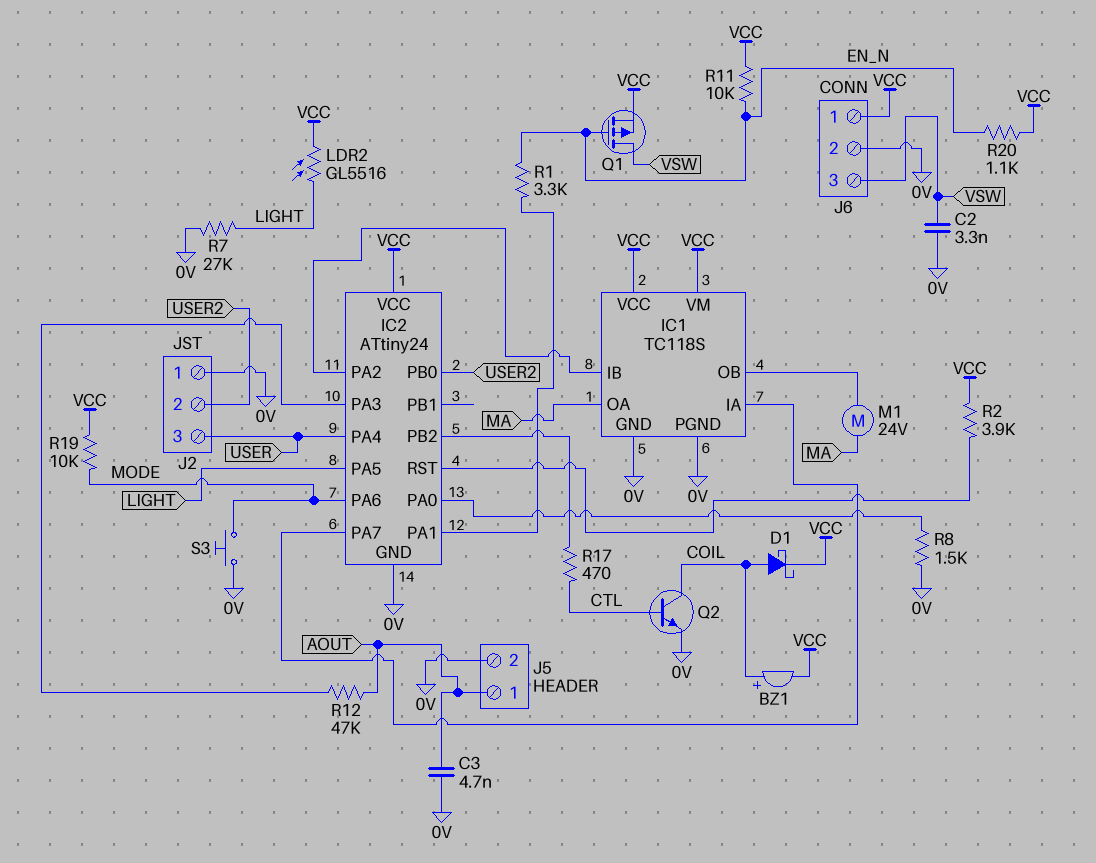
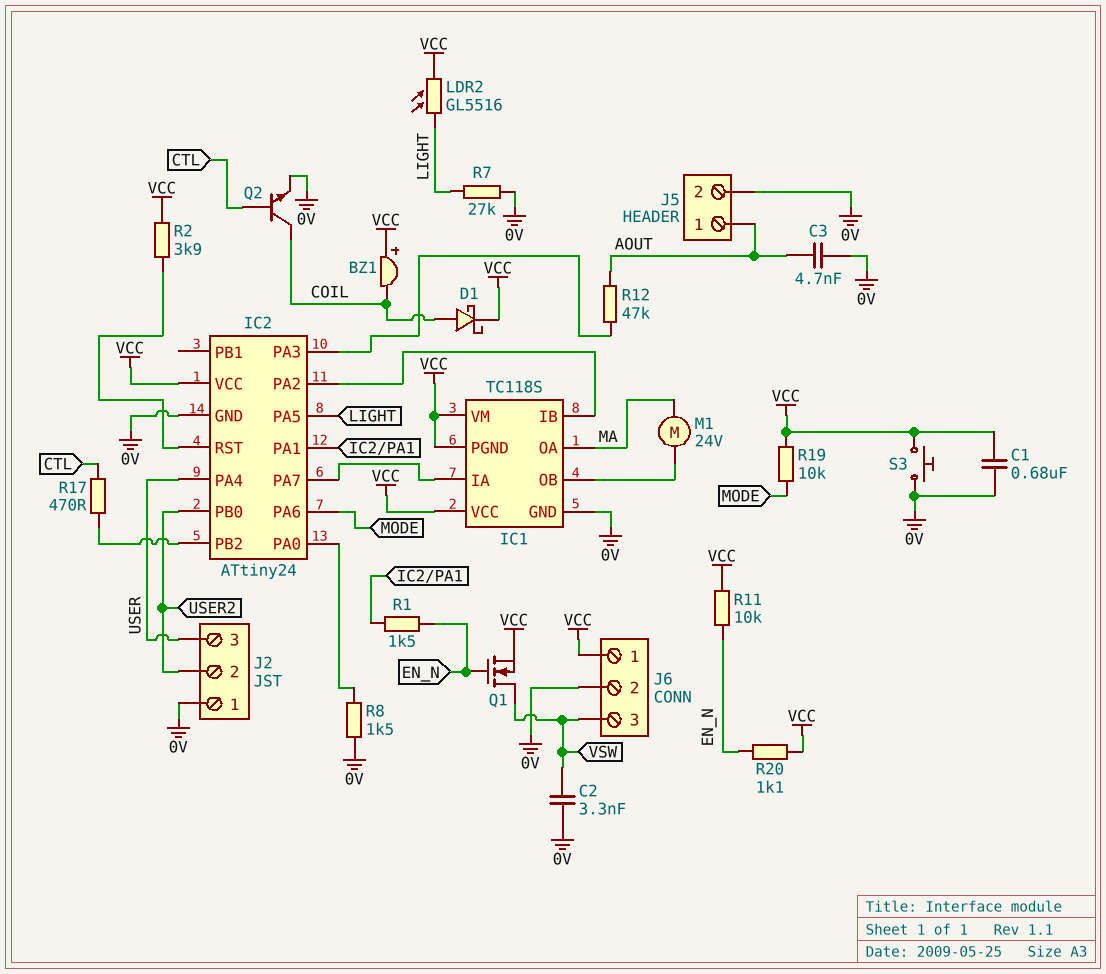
BZ1: buzzer (plus COIL, minus VCC) -> buzzer (plus VCC, minus COIL)
C1: none -> 680nF (0V, VCC)
IC1 pin PGND: 0V -> VCC
Q1: PMOS (G EN_N, D VSW, S VCC) -> NMOS (G EN_N, D VSW, S VCC)
R1: 3.3k (EN_N, IC2/PA1) -> 1.5k (EN_N, IC2/PA1)
S3: button (0V, MODE) -> button (0V, VCC)

